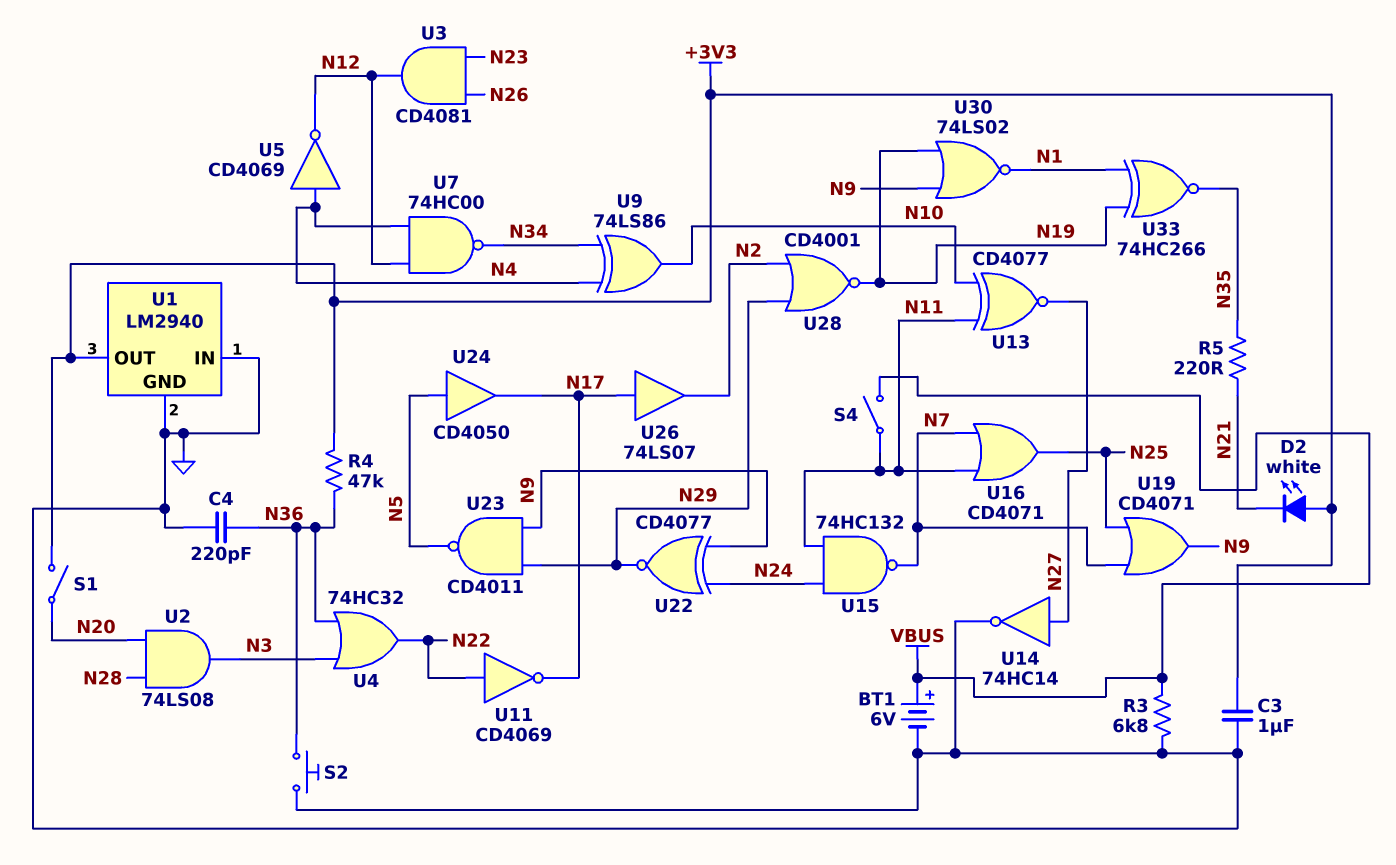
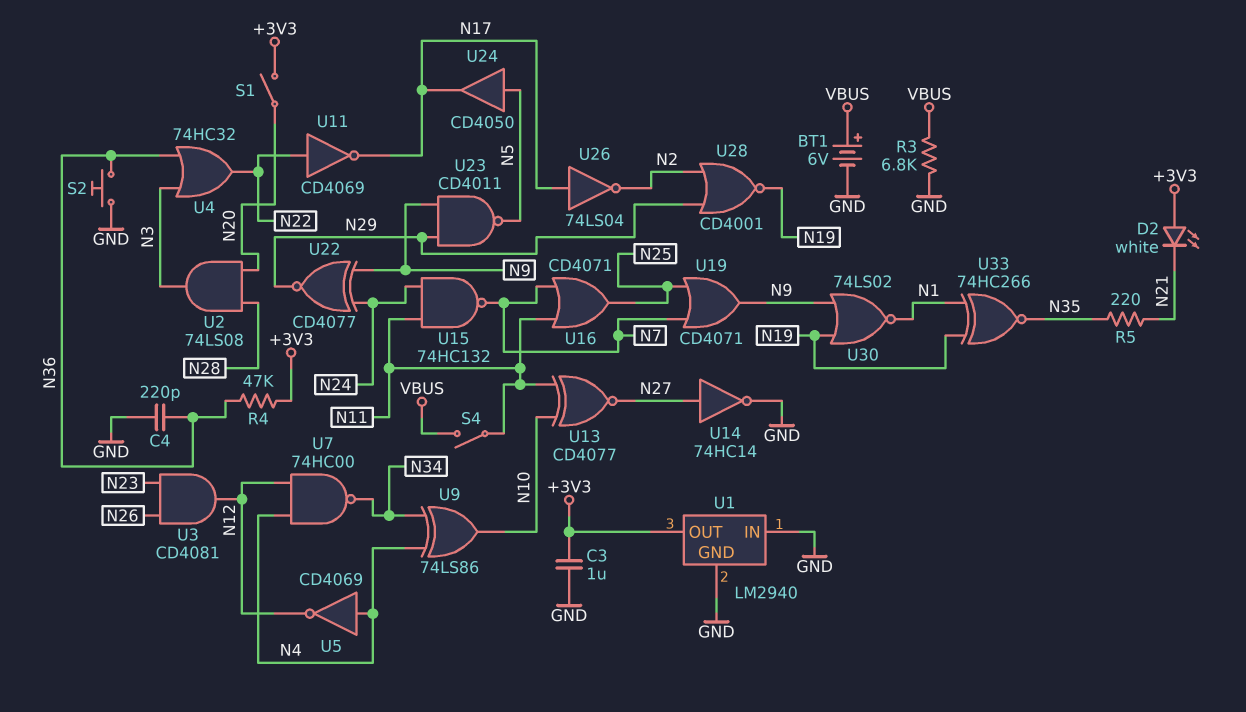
U26: buffer 74LS07 (in N17, out N2) -> NOT 74LS04 (in N17, out N2)

